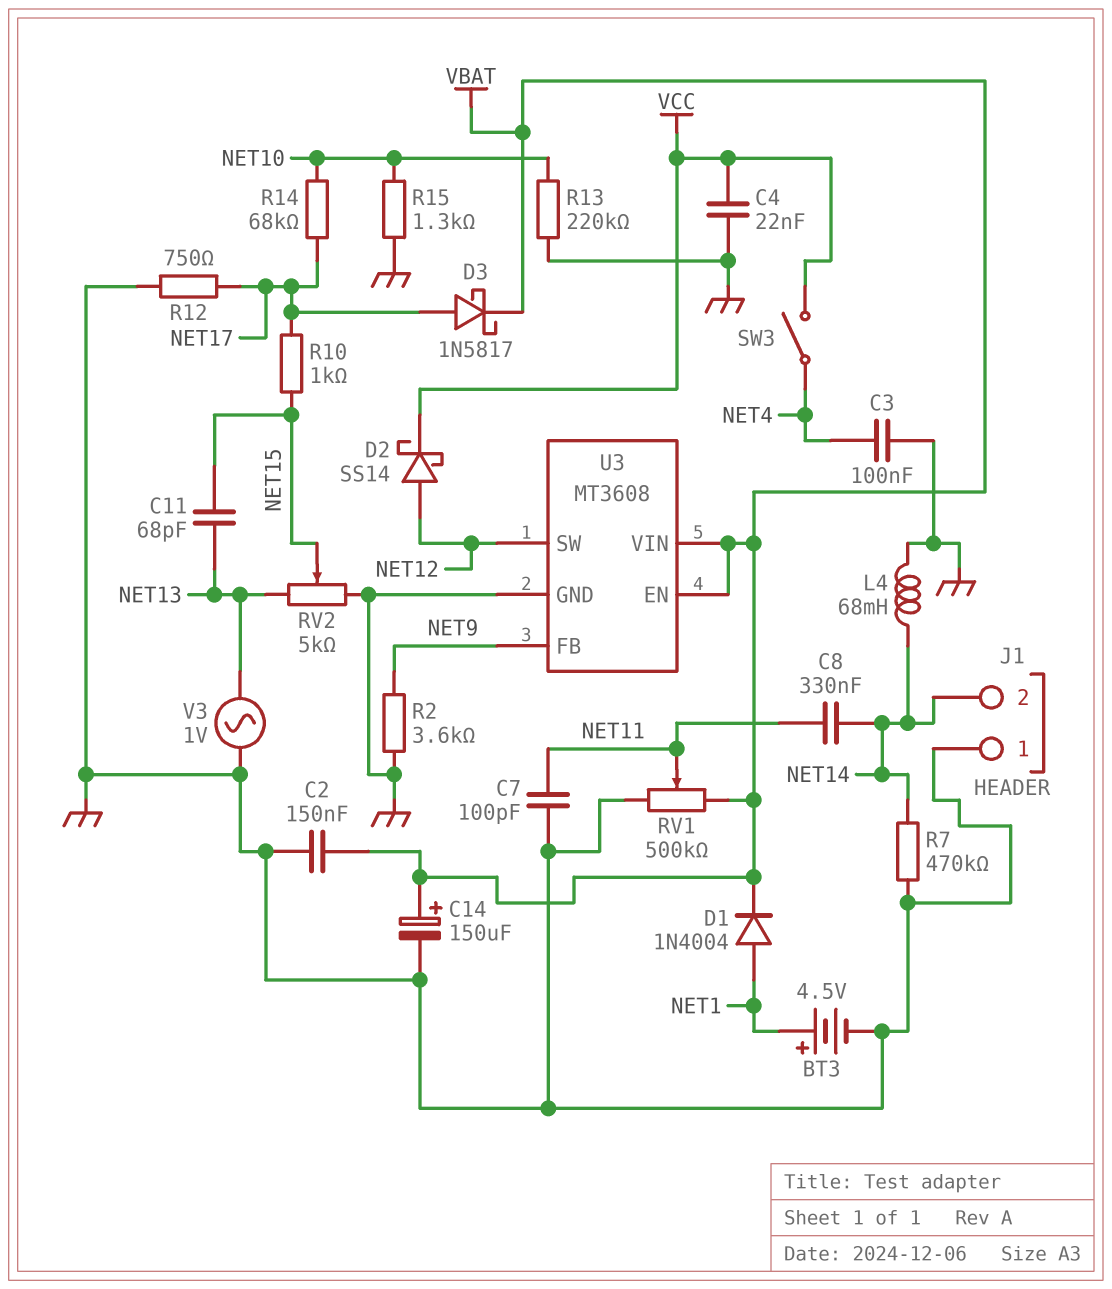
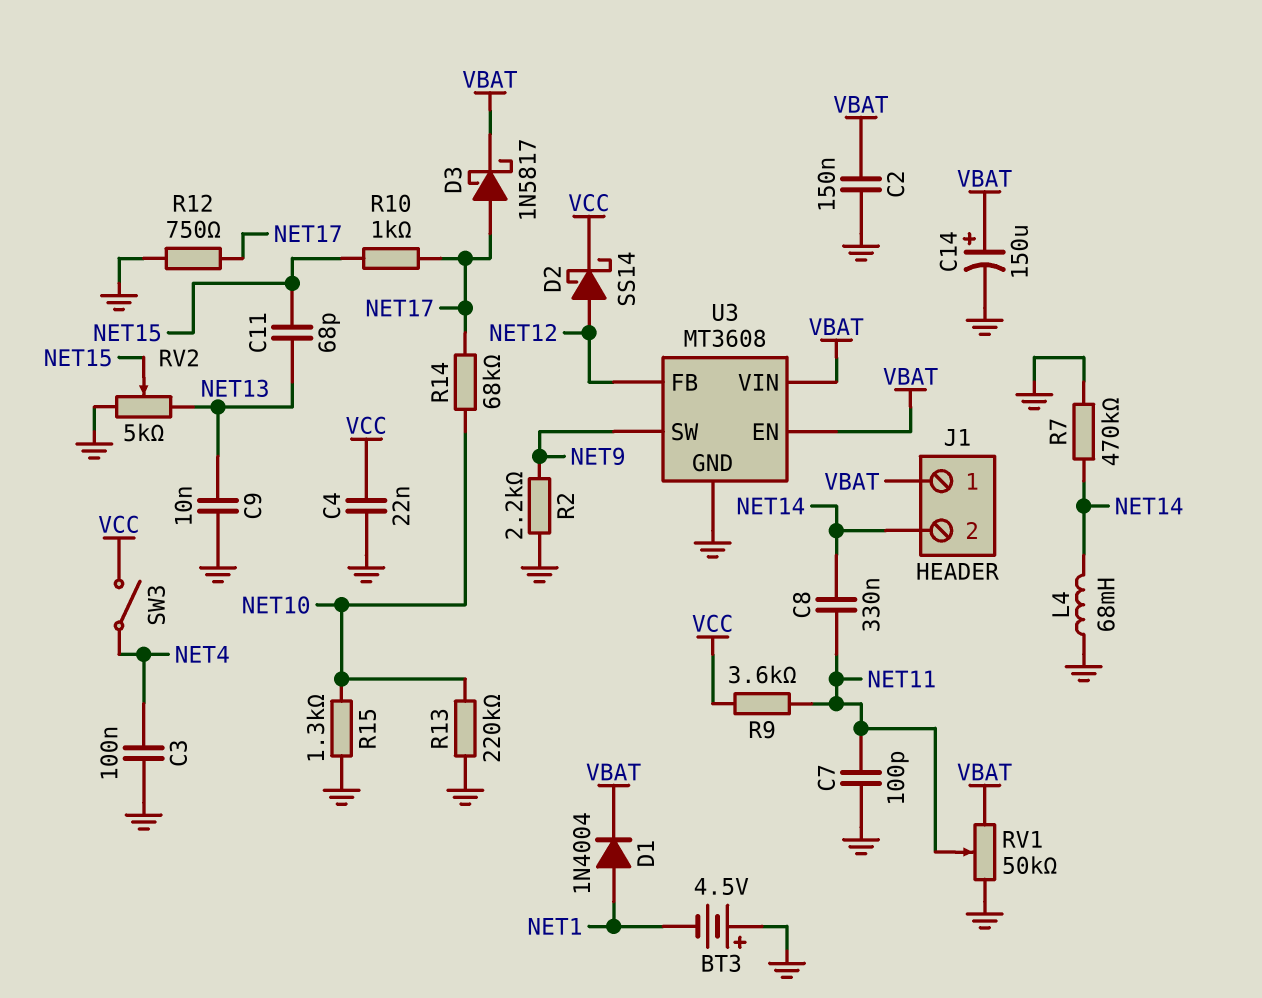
BT3: 4.5V (plus NET1, minus GND) -> 4.5V (plus GND, minus NET1)
C9: none -> 10nF (GND, NET13)
J1 pin 1: GND -> VBAT
R2: 3.6k (GND, NET9) -> 2.2k (GND, NET9)
R9: none -> 3.6k (NET11, VCC)
RV1: 500k (GND, VBAT, wiper NET11) -> 50k (GND, VBAT, wiper NET11)
U3 pin FB: NET9 -> NET12
U3 pin SW: NET12 -> NET9
V3: AC 1V (GND, NET13) -> none

